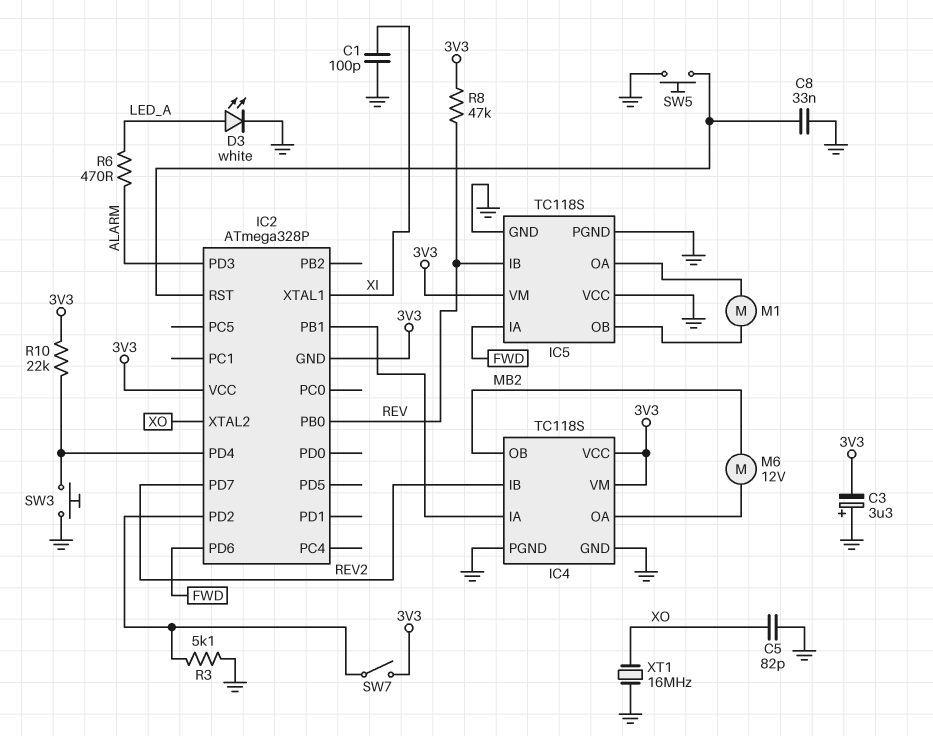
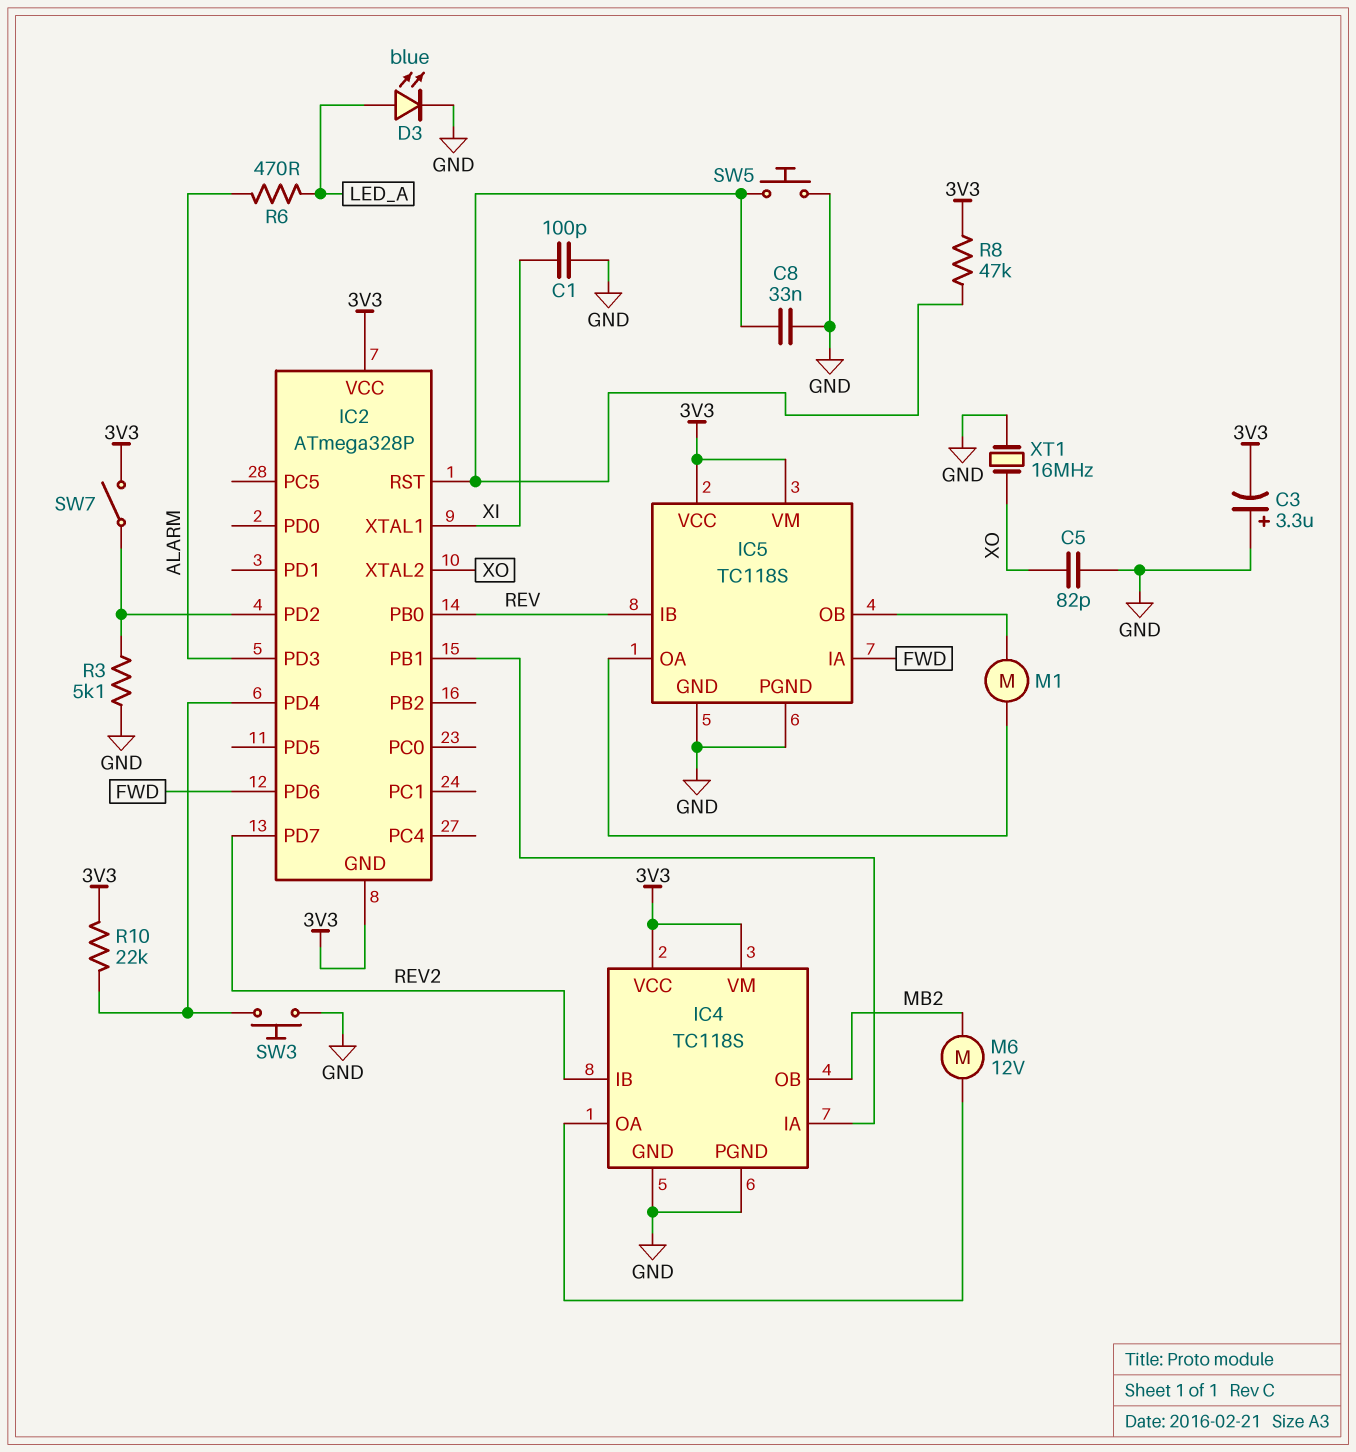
D3: LED white (A LED_A, K GND) -> LED blue (A LED_A, K GND)
IC5 pin VCC: GND -> 3V3
R8: 47k (3V3, REV) -> 47k (3V3, IC2/RST)

